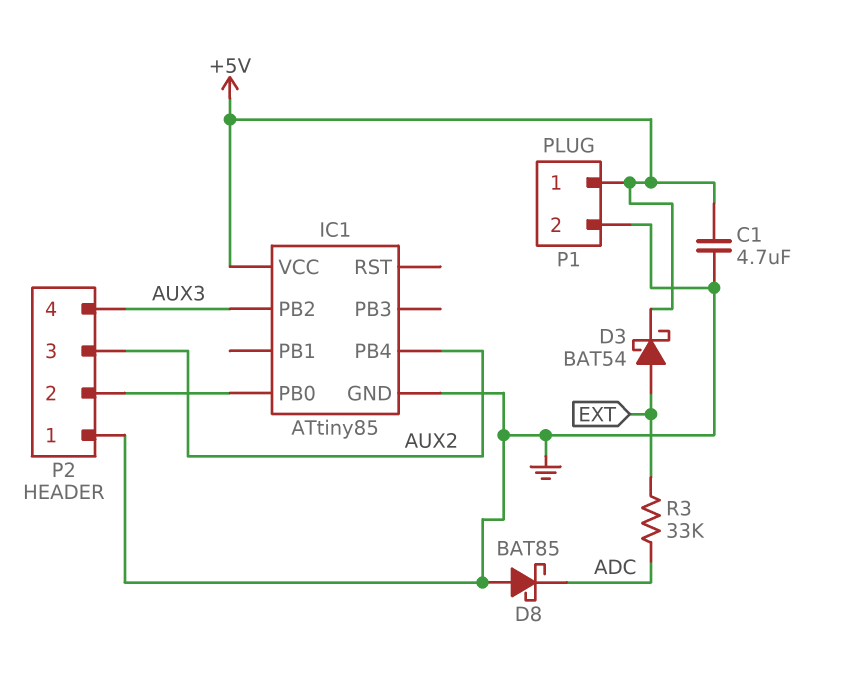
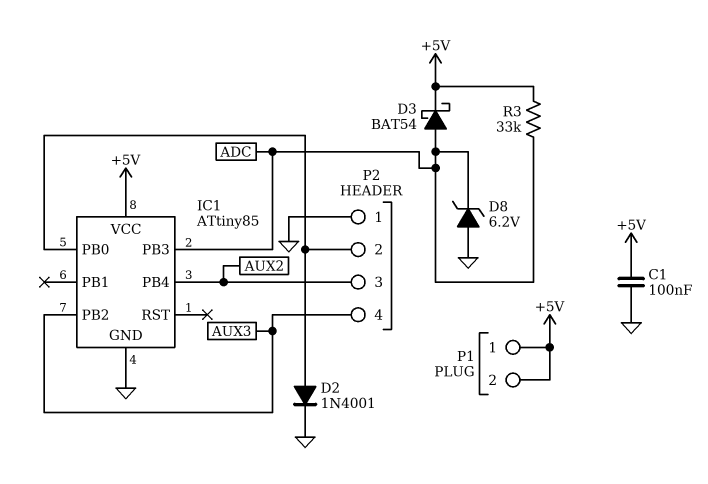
C1: 4.7uF (+5V, GND) -> 100nF (+5V, GND)
D2: none -> diode 1N4001 (A IC1/PB0, K GND)
D3: schottky BAT54 (A EXT, K +5V) -> schottky BAT54 (A ADC, K +5V)
D8: schottky BAT85 (A GND, K ADC) -> zener 6.2V (A GND, K ADC)
IC1 pin PB3: none -> ADC
P1 pin 2: GND -> +5V
R3: 33k (ADC, EXT) -> 33k (+5V, ADC)

